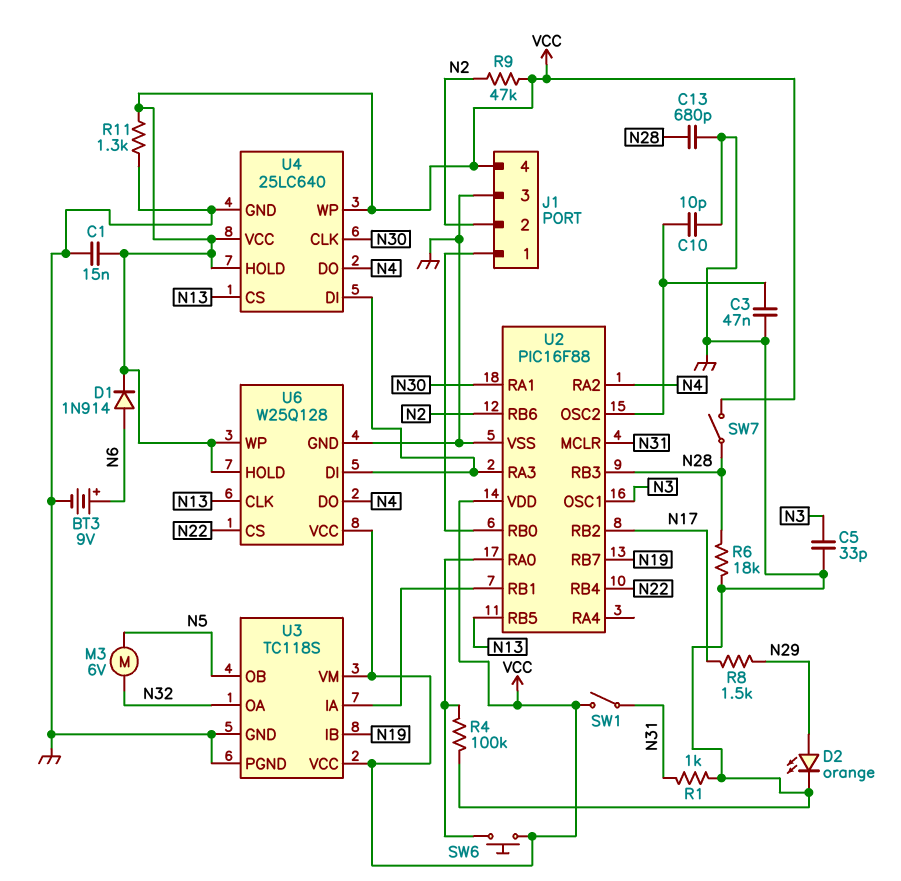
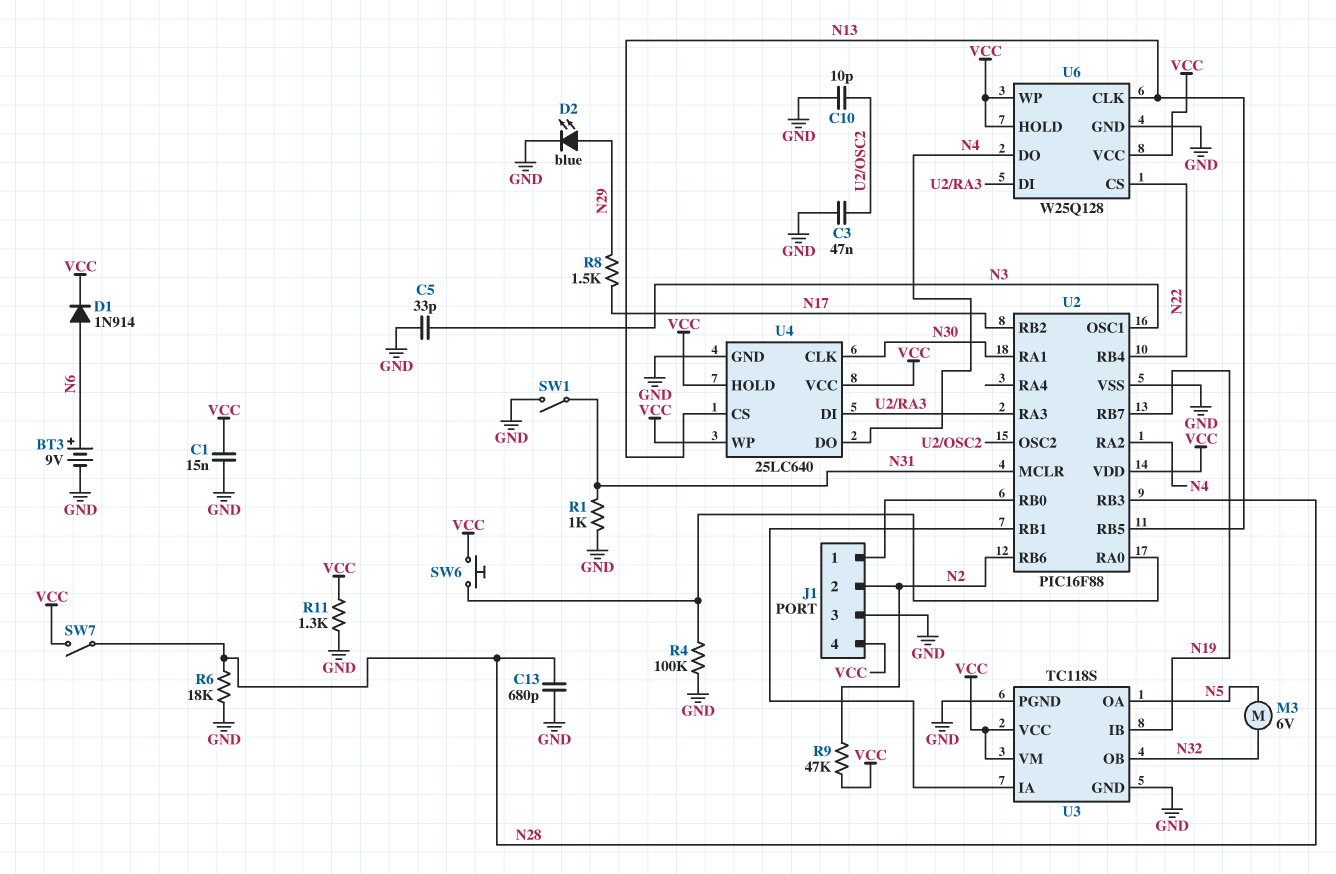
D2: LED orange (A N29, K GND) -> LED blue (A N29, K GND)
SW1: switch (N31, VCC) -> switch (GND, N31)
U3 pin OA: N32 -> N5
U3 pin OB: N5 -> N32

